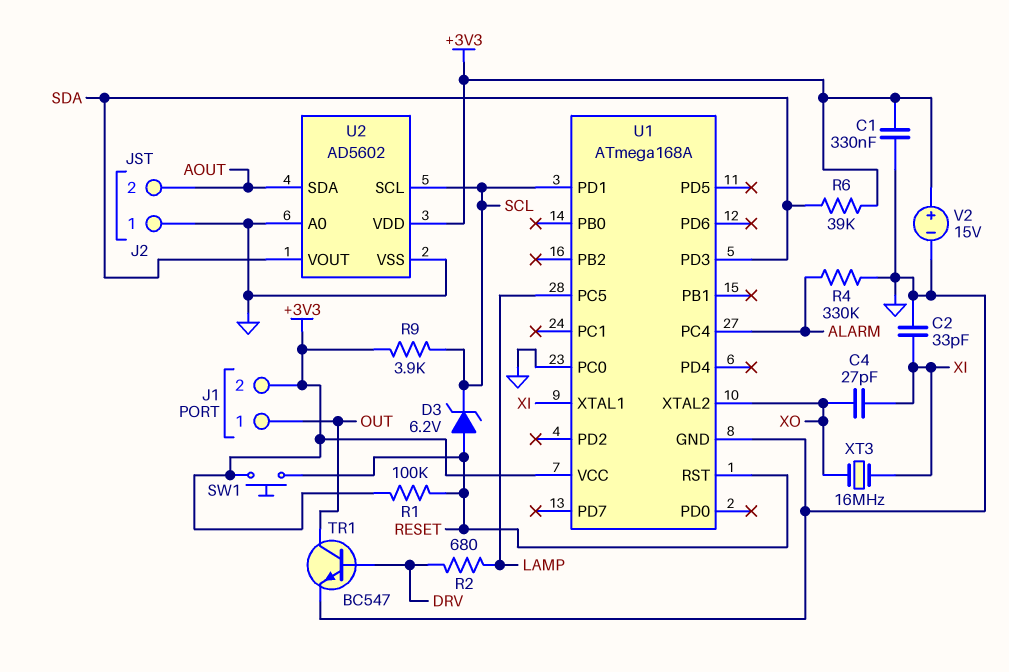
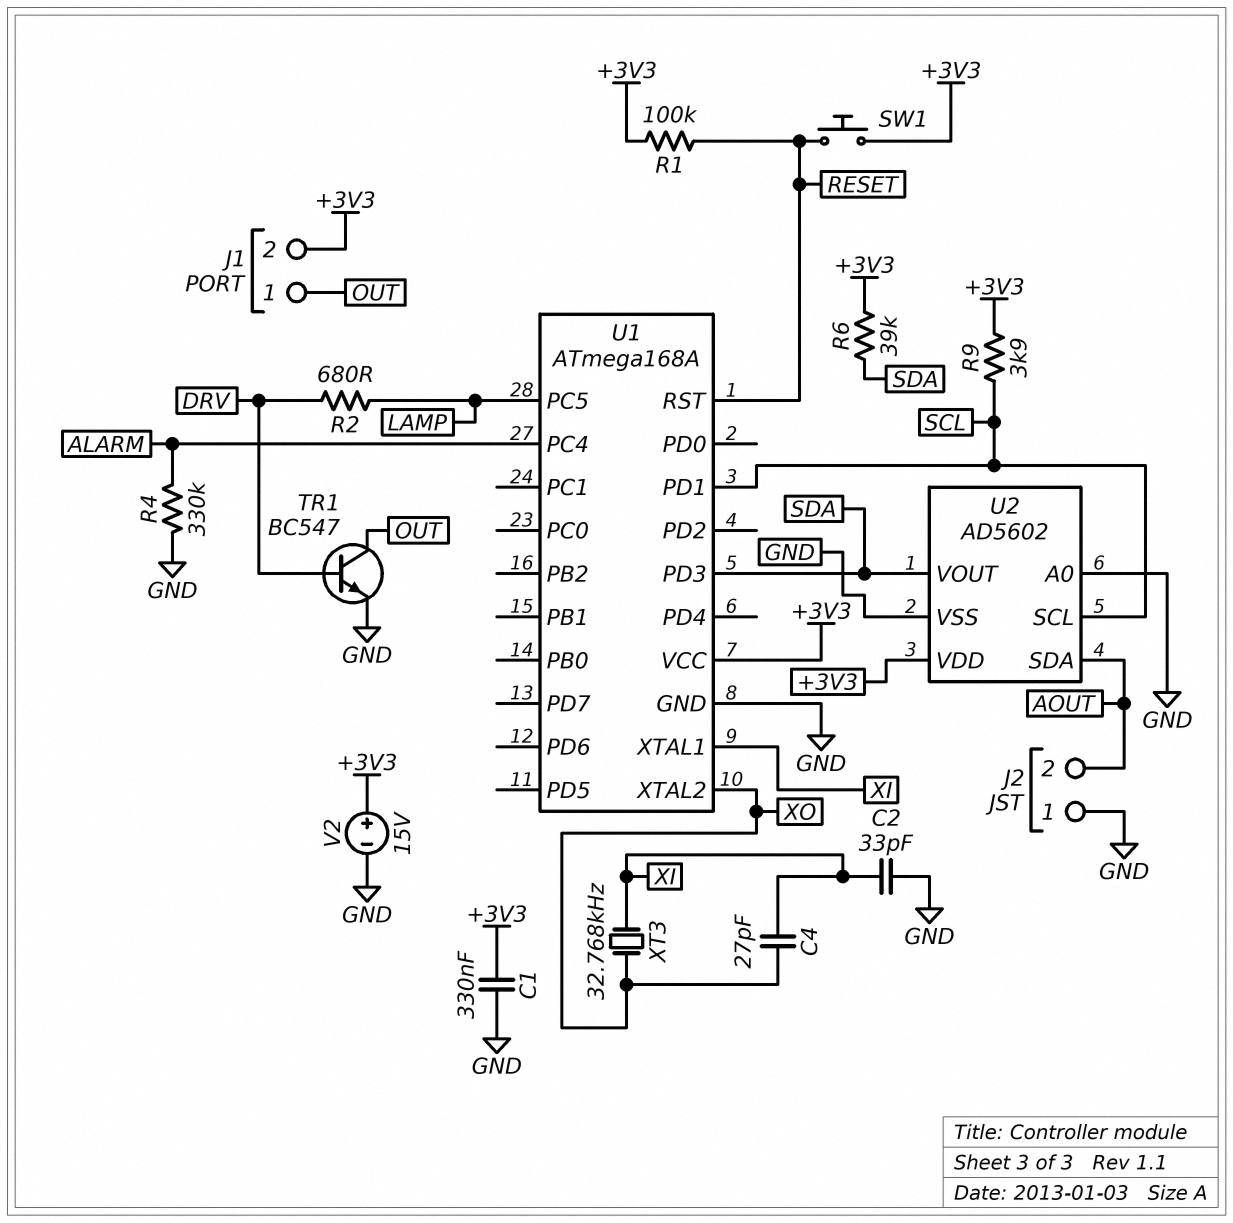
D3: zener 6.2V (A RESET, K SCL) -> none
U1 pin PC0: GND -> none
XT3: 16MHz (XI, XO) -> 32.768kHz (XI, XO)

